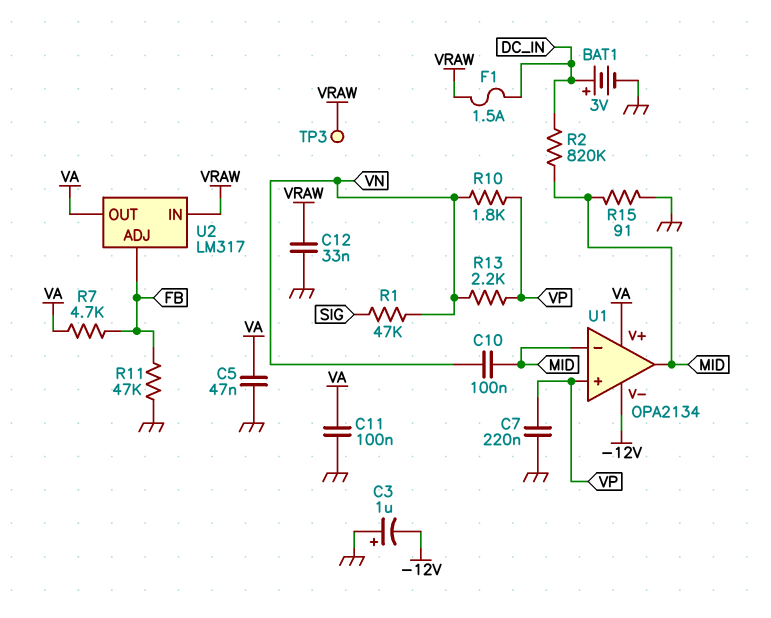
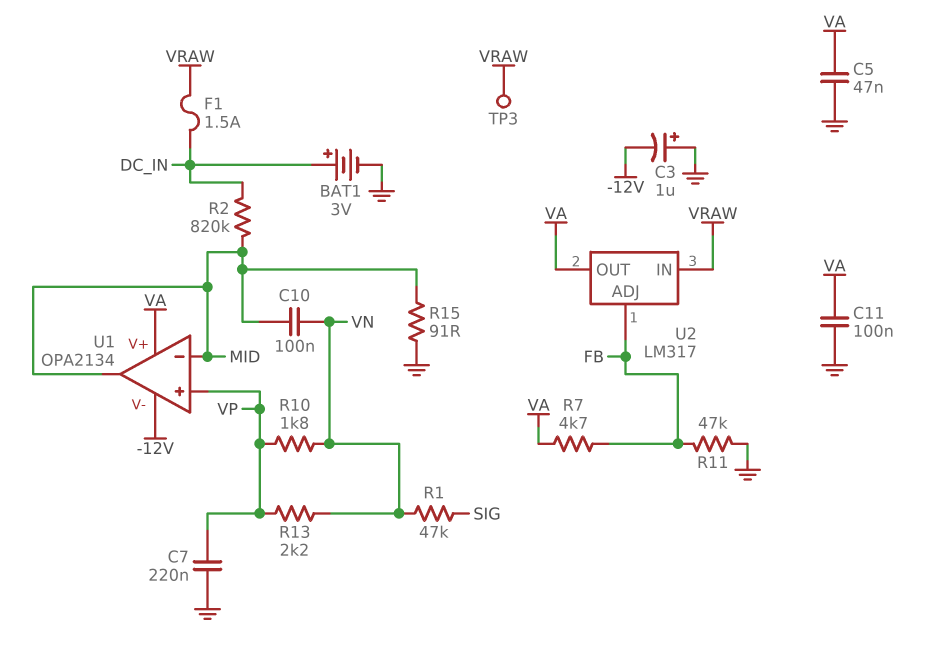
C12: 33nF (GND, VRAW) -> none

